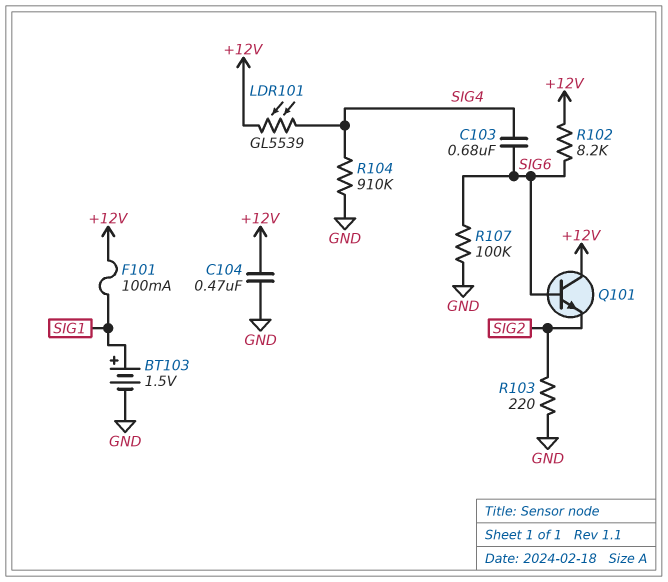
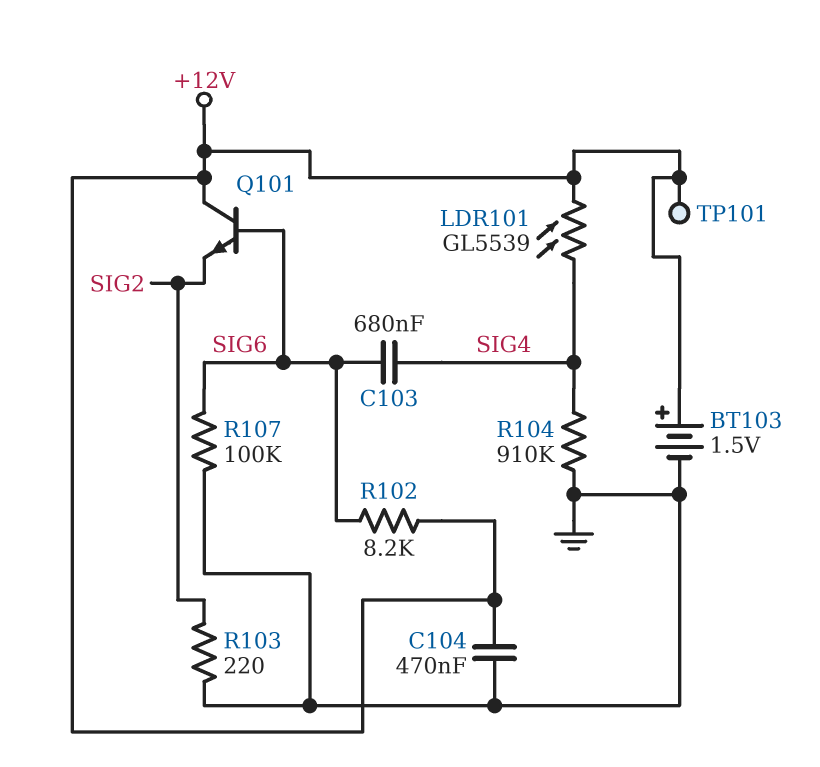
BT103: 1.5V (plus SIG1, minus GND) -> 1.5V (plus +12V, minus GND)
F101: 100mA (+12V, SIG1) -> none
TP101: none -> test point (+12V)

